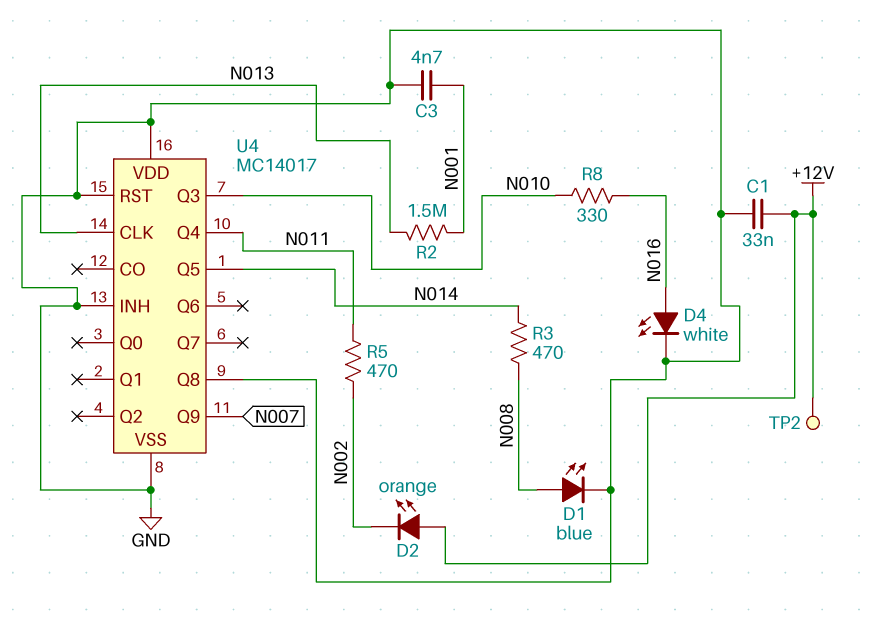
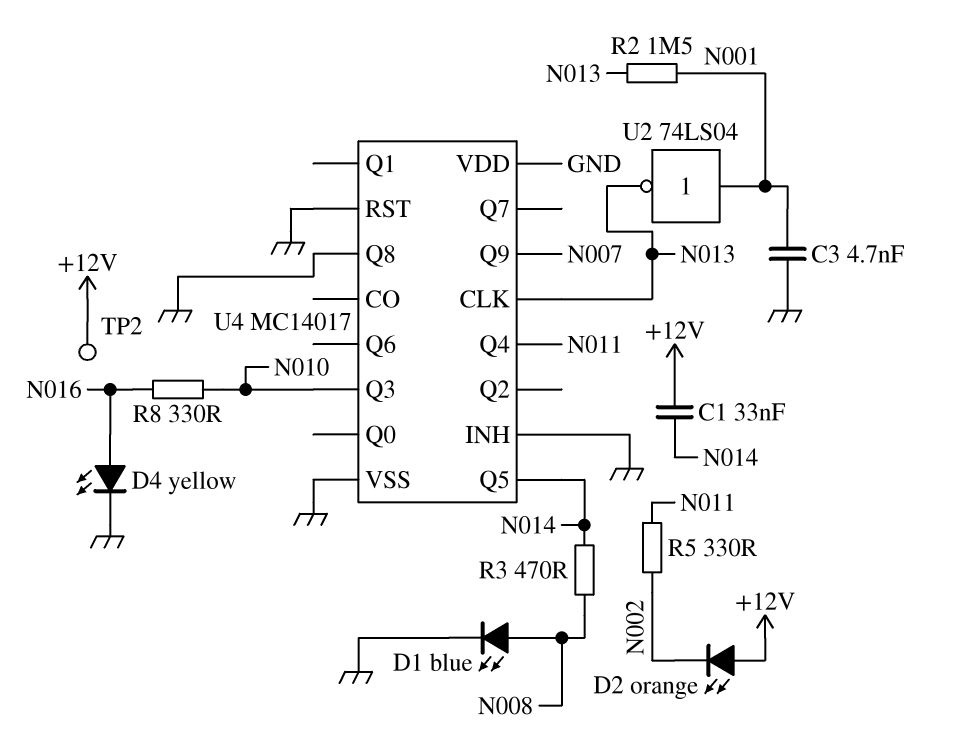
C1: 33nF (+12V, GND) -> 33nF (+12V, N014)
D4: LED white (A N016, K GND) -> LED yellow (A N016, K GND)
R5: 470 (N002, N011) -> 330 (N002, N011)
U2: none -> NOT 74LS04 (in N001, out N013)

